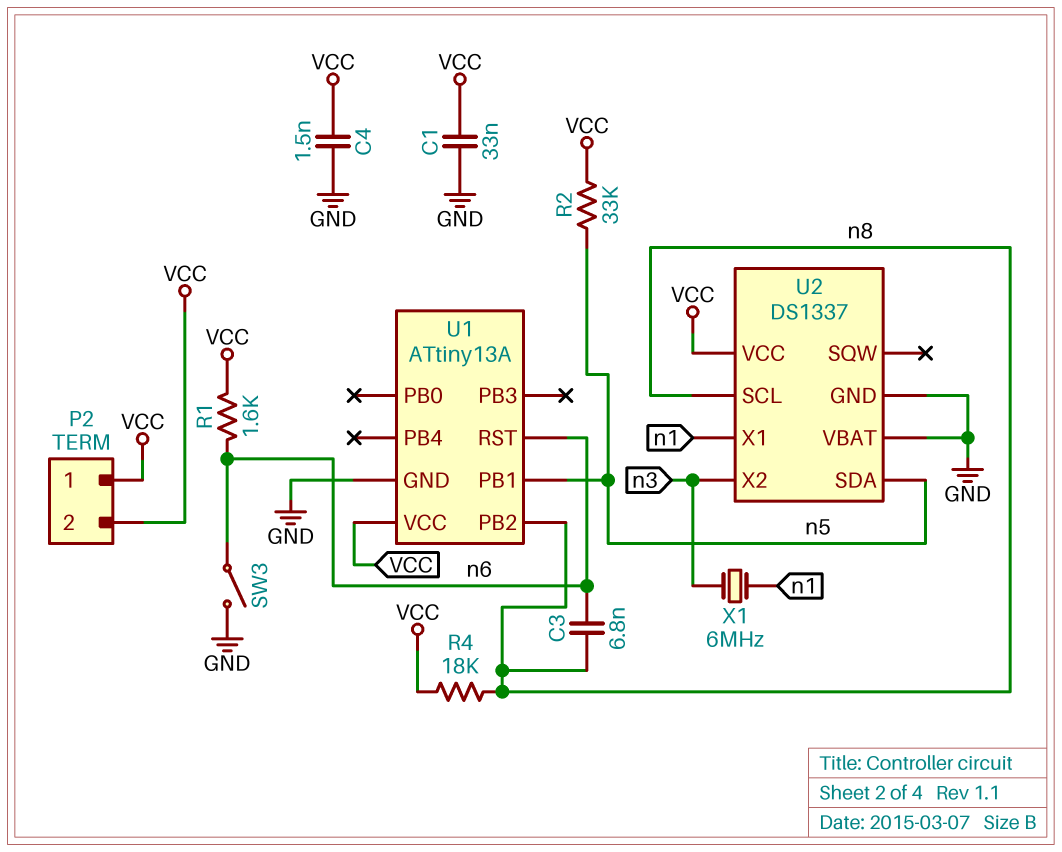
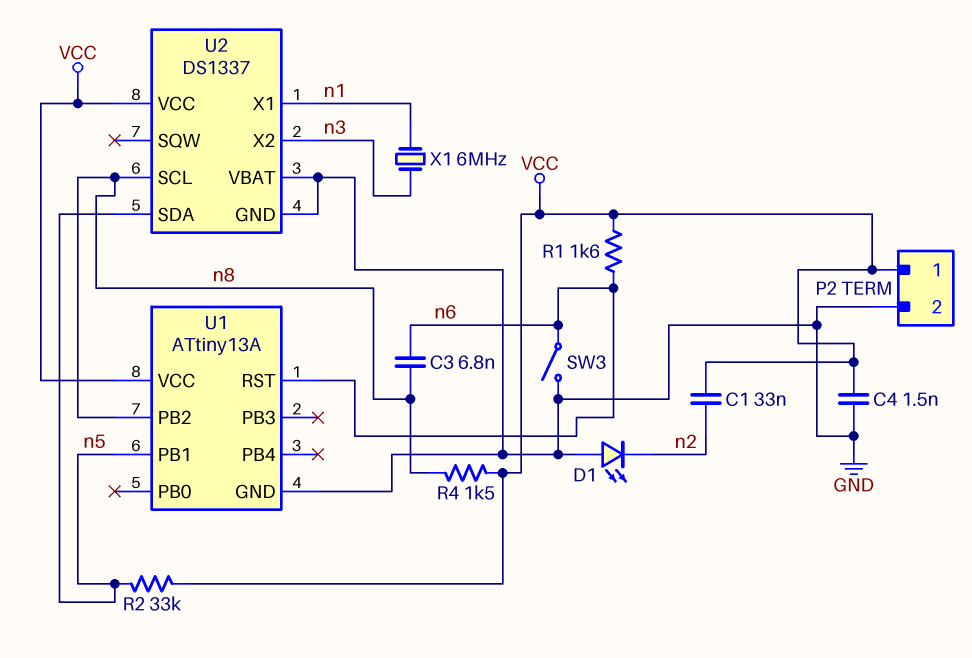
C1: 33nF (GND, VCC) -> 33nF (VCC, n2)
D1: none -> LED (A GND, K n2)
P2 pin 2: VCC -> GND
R4: 18k (VCC, n8) -> 1.5k (VCC, n8)

